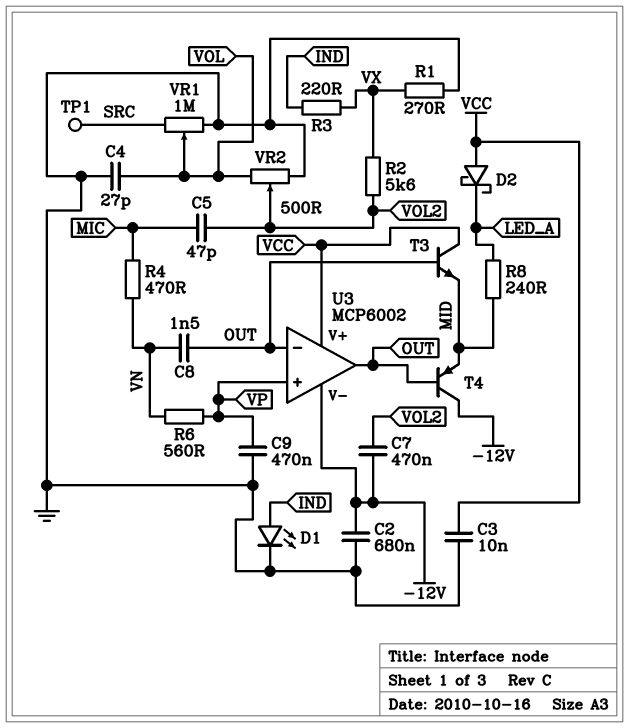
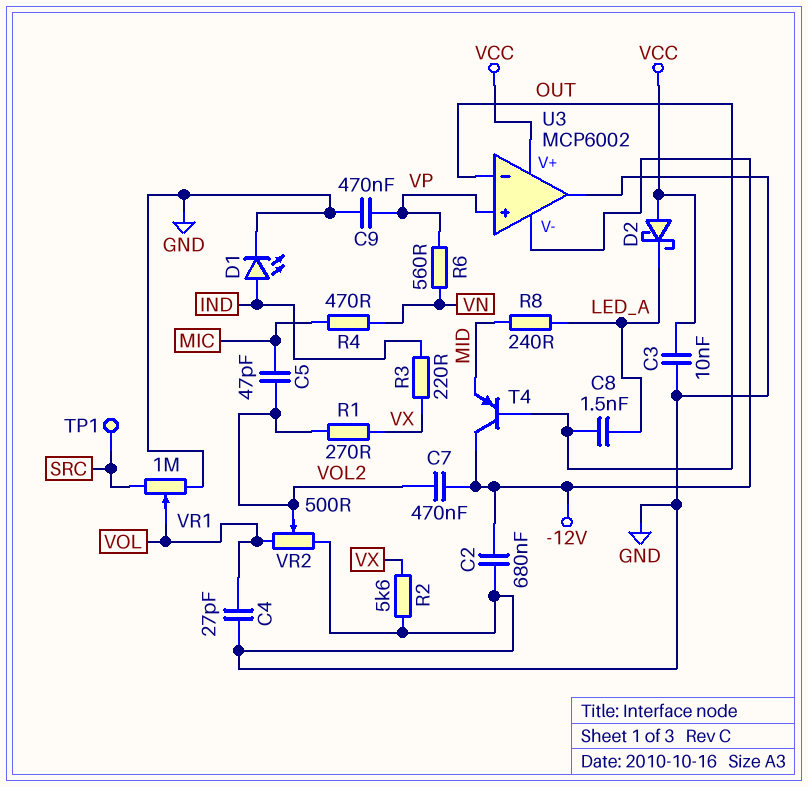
C8: 1.5nF (OUT, VN) -> 1.5nF (LED_A, OUT)
R1: 270 (GND, VX) -> 270 (VOL2, VX)
R2: 5.6k (VOL2, VX) -> 5.6k (GND, VX)
T3: NPN (B OUT, C VCC, E MID) -> none
U3 pin out: OUT -> GND

